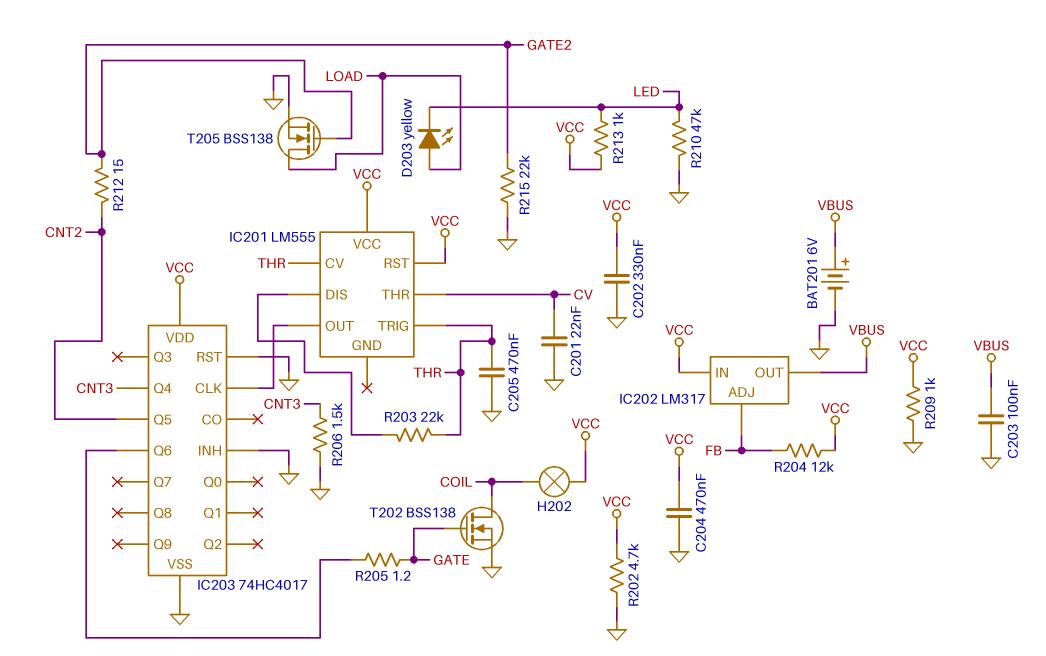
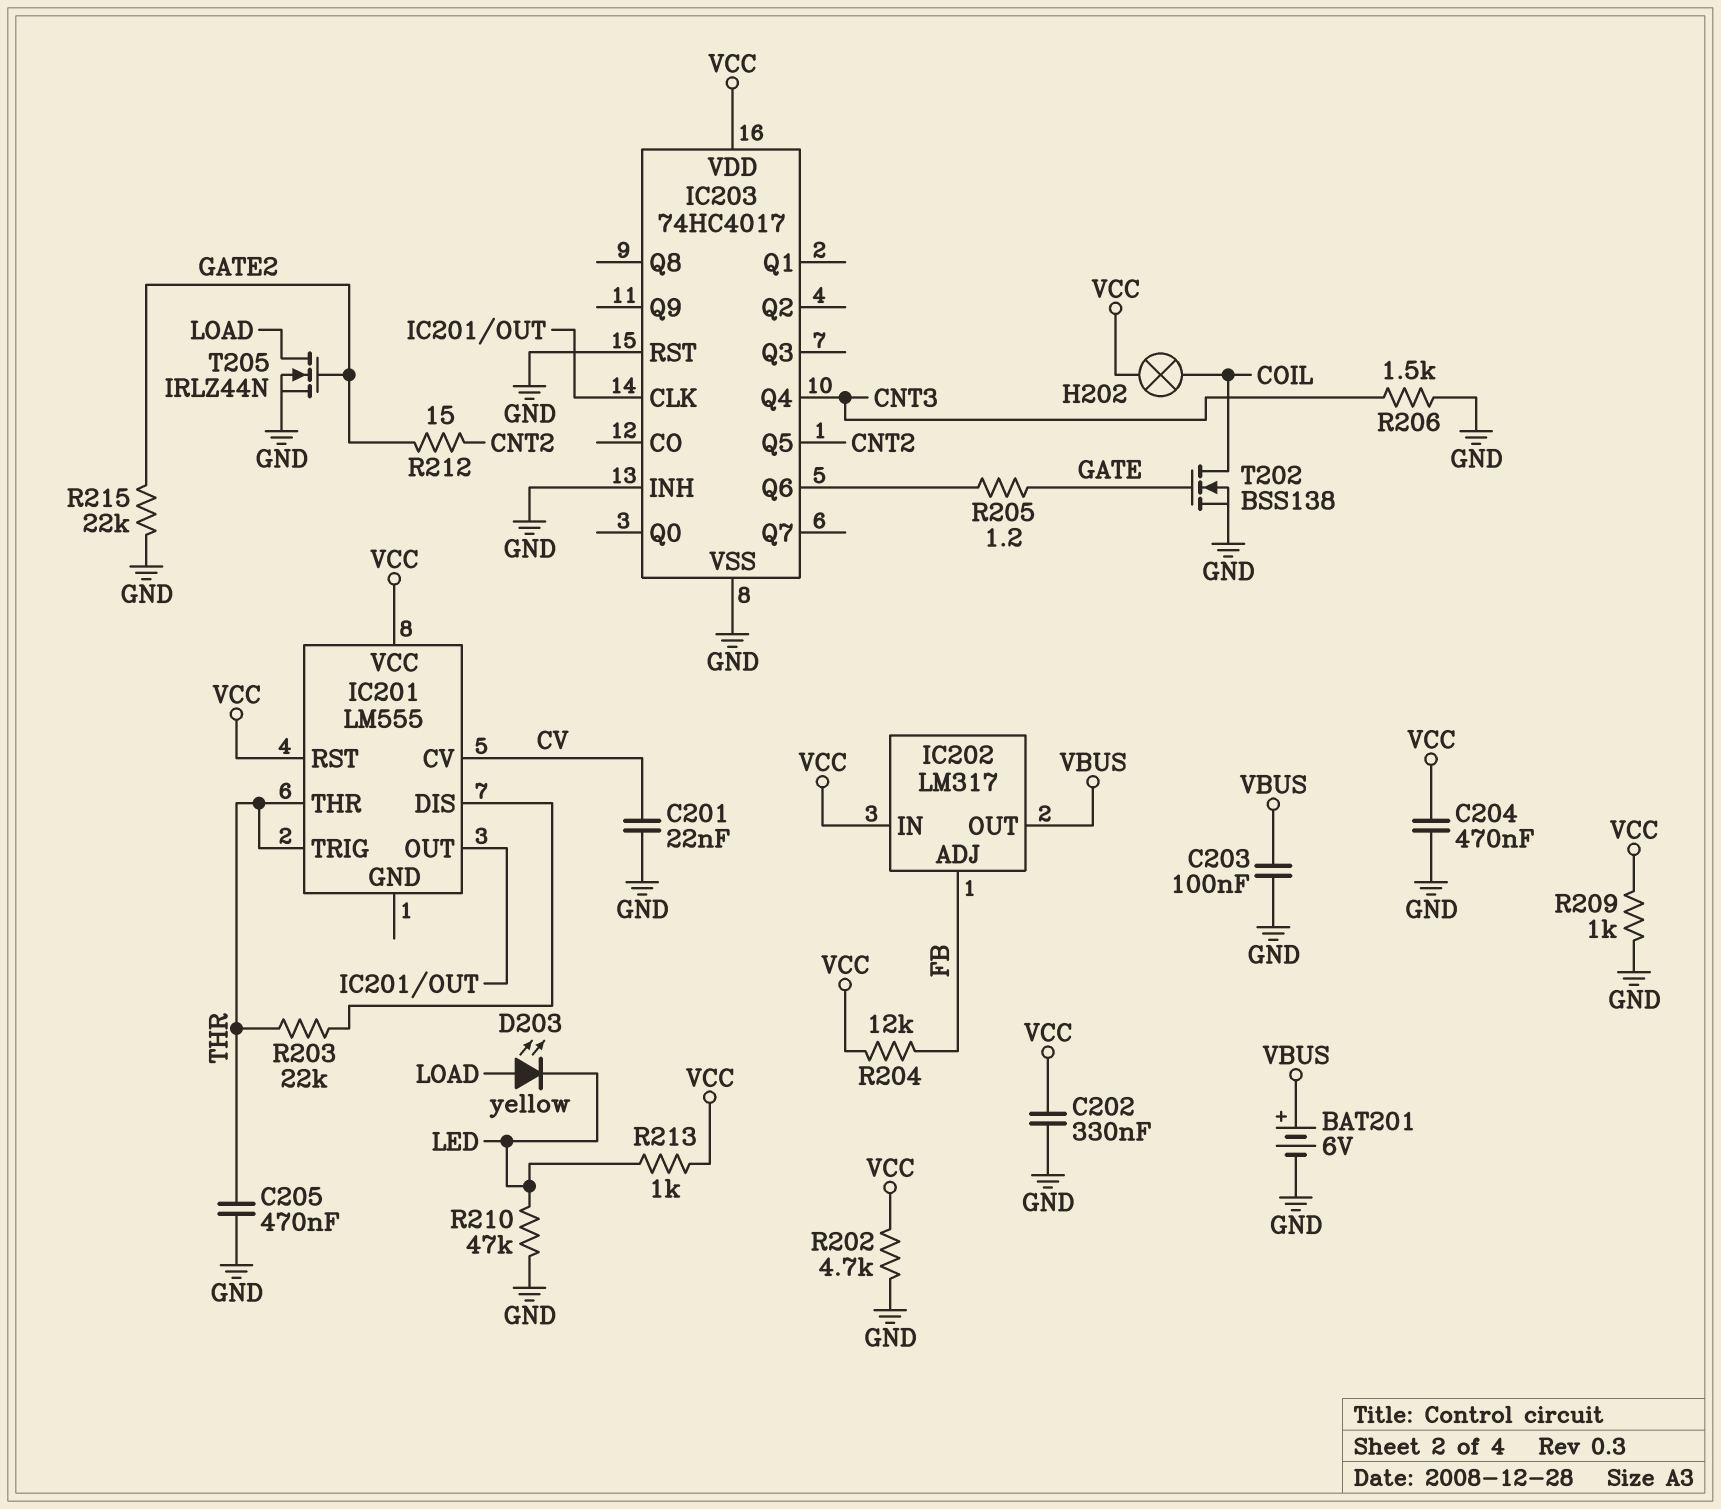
IC201 pin CV: THR -> CV
IC201 pin THR: CV -> THR
T205: NMOS BSS138 (G GATE2, D LOAD, S GND) -> NMOS IRLZ44N (G GATE2, D LOAD, S GND)

